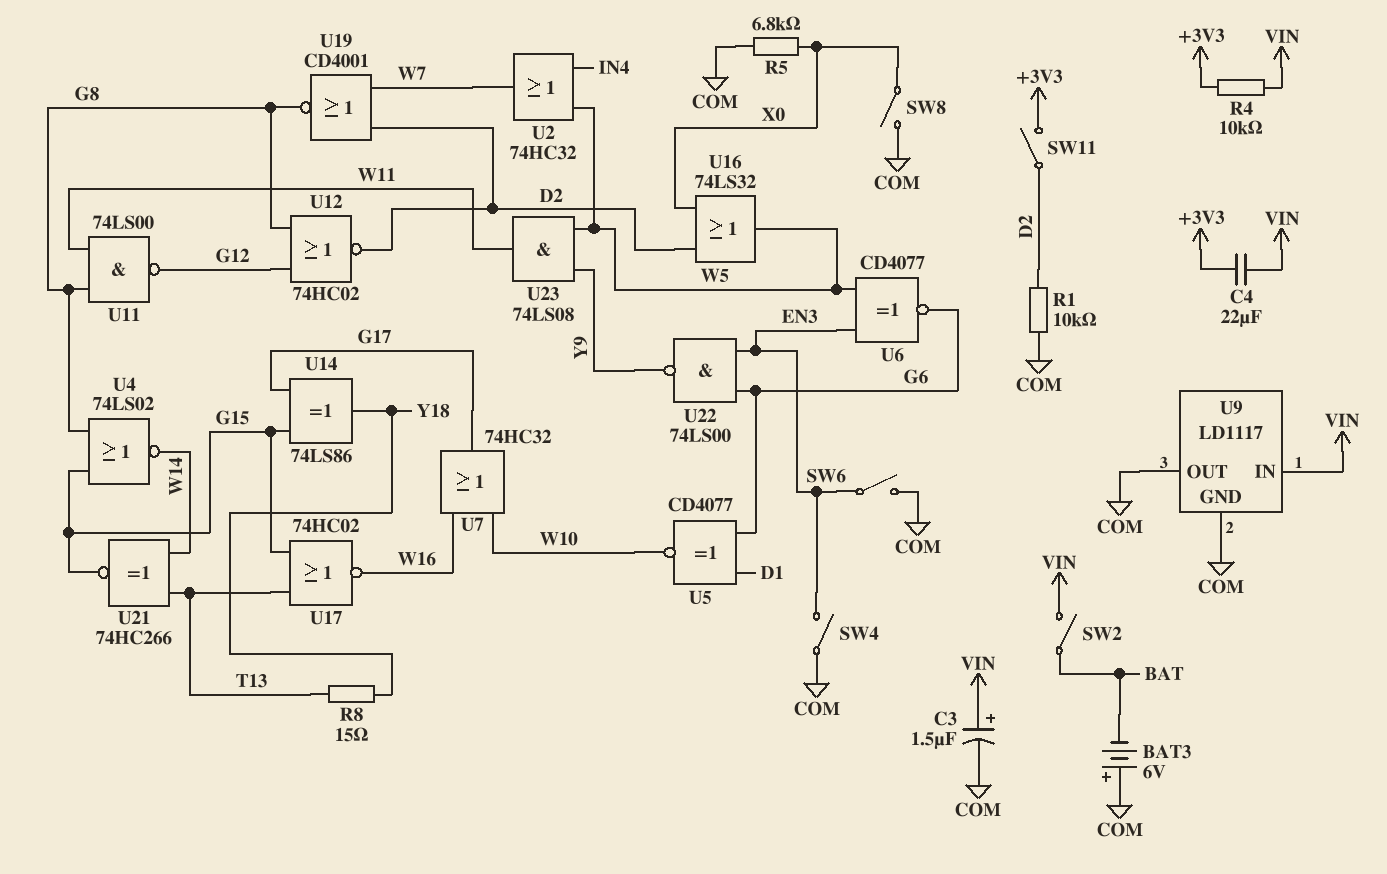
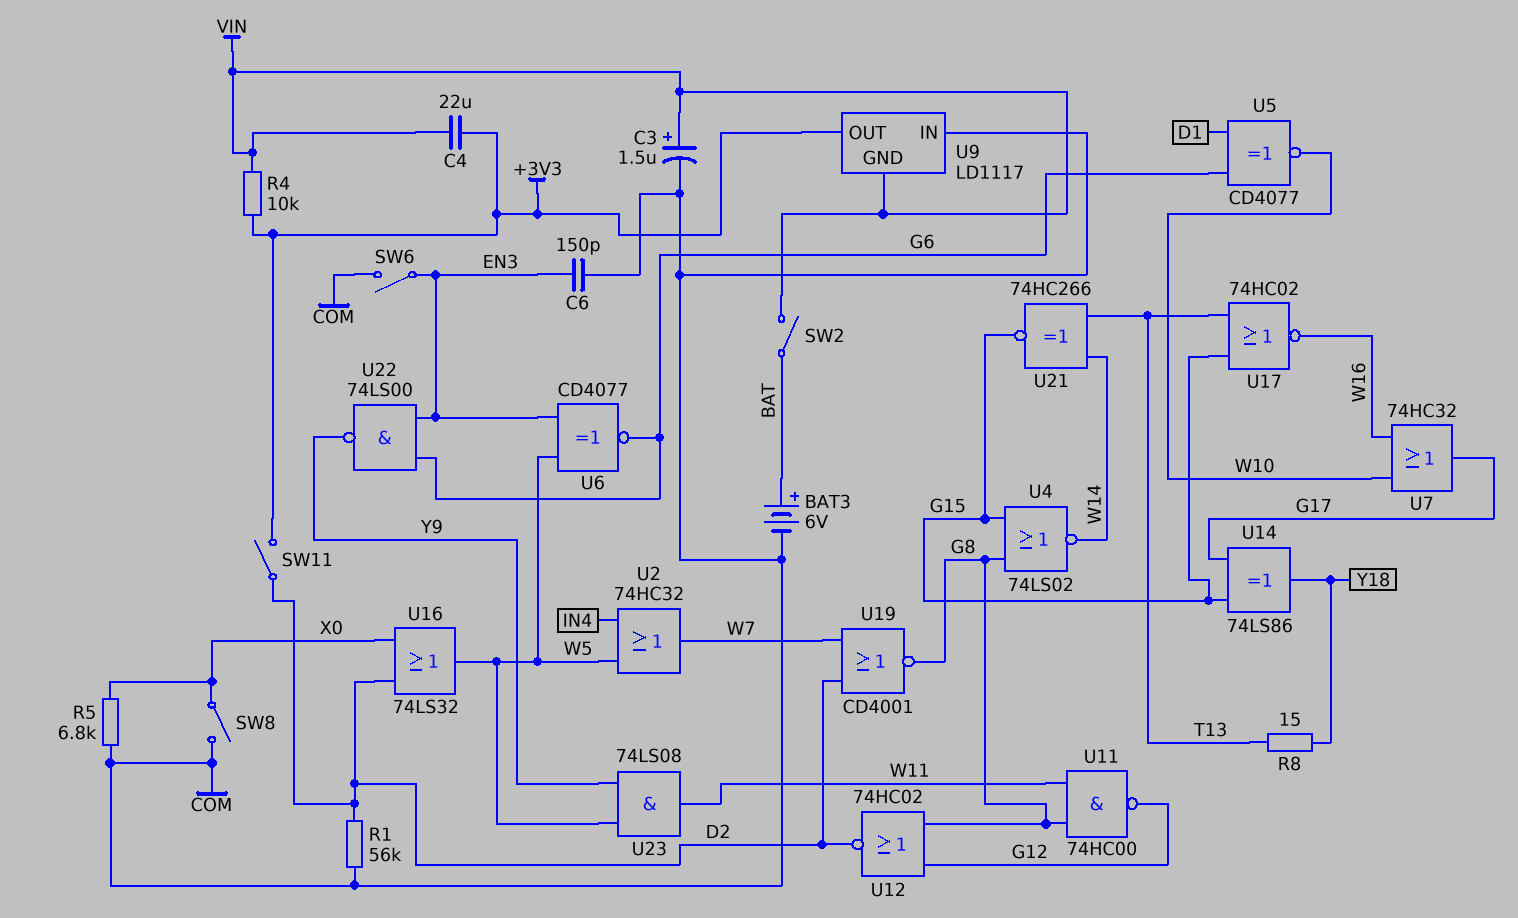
BAT3: 6V (plus COM, minus BAT) -> 6V (plus BAT, minus COM)
C6: none -> 150pF (COM, EN3)
R1: 10k (COM, D2) -> 56k (COM, D2)
SW4: switch (COM, EN3) -> none
U9 pin GND: COM -> VIN
U9 pin IN: VIN -> COM
U9 pin OUT: COM -> +3V3
U11: NAND 74LS00 (in G8, in W11, out G12) -> NAND 74HC00 (in G8, in W11, out G12)

